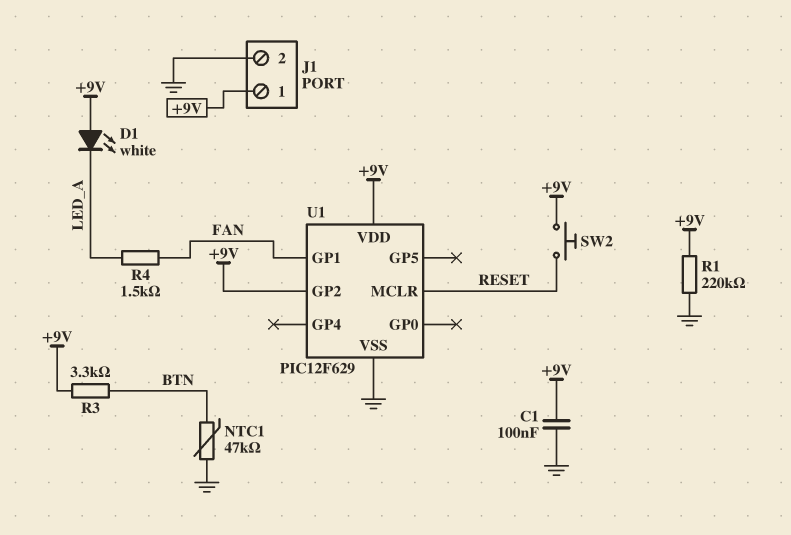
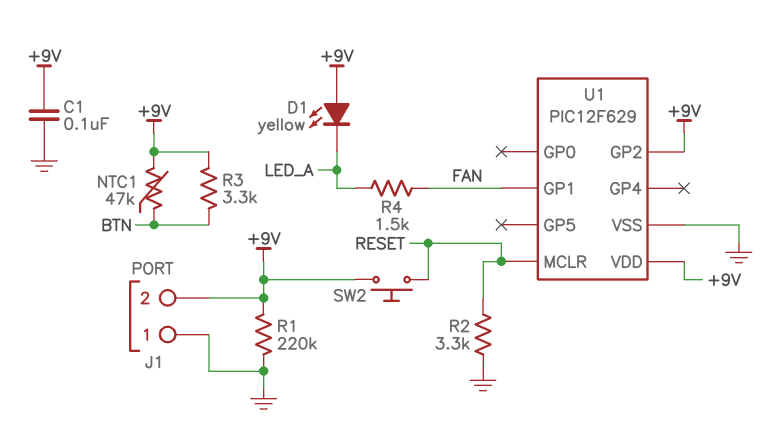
D1: LED white (A +9V, K LED_A) -> LED yellow (A +9V, K LED_A)
J1 pin 1: +9V -> GND
J1 pin 2: GND -> +9V
NTC1: 47k (BTN, GND) -> 47k (+9V, BTN)
R2: none -> 3.3k (GND, RESET)

